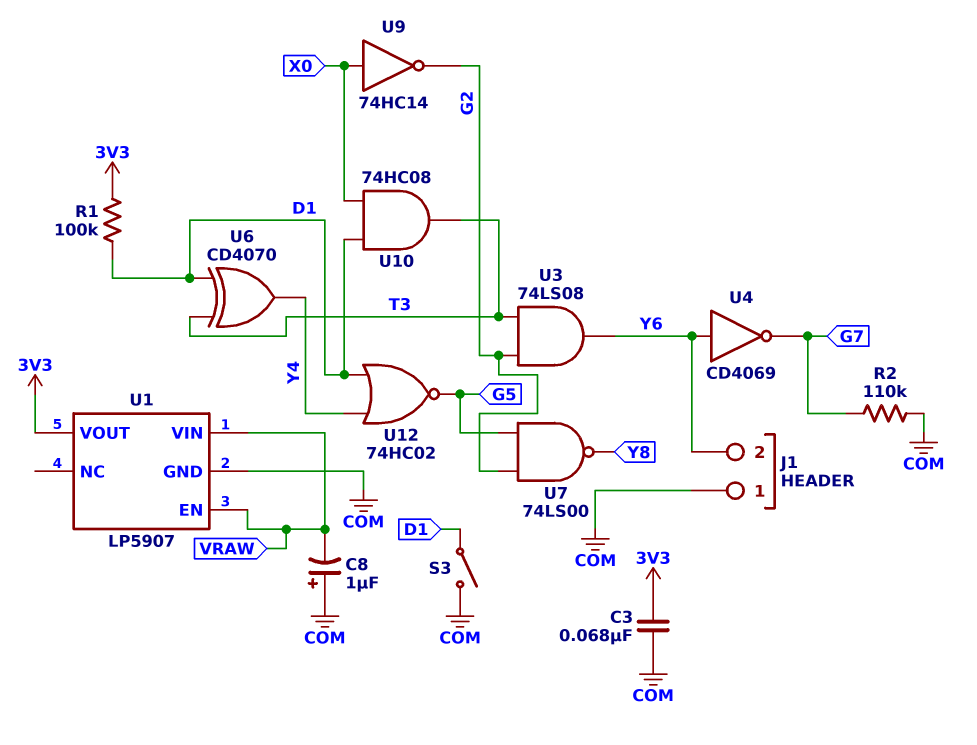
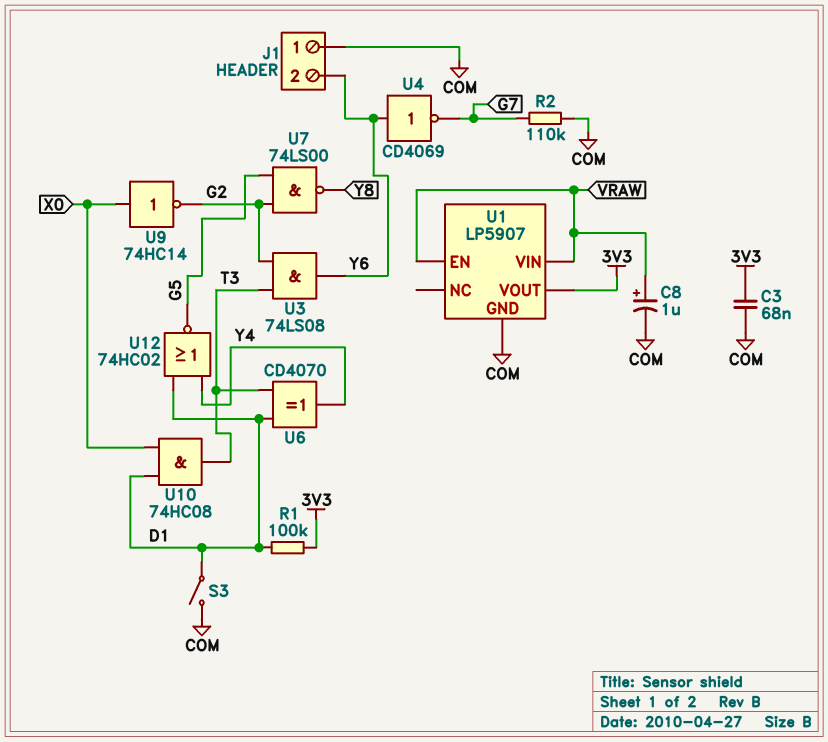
C8: 1uF (plus COM, minus VRAW) -> 1uF (plus VRAW, minus COM)

